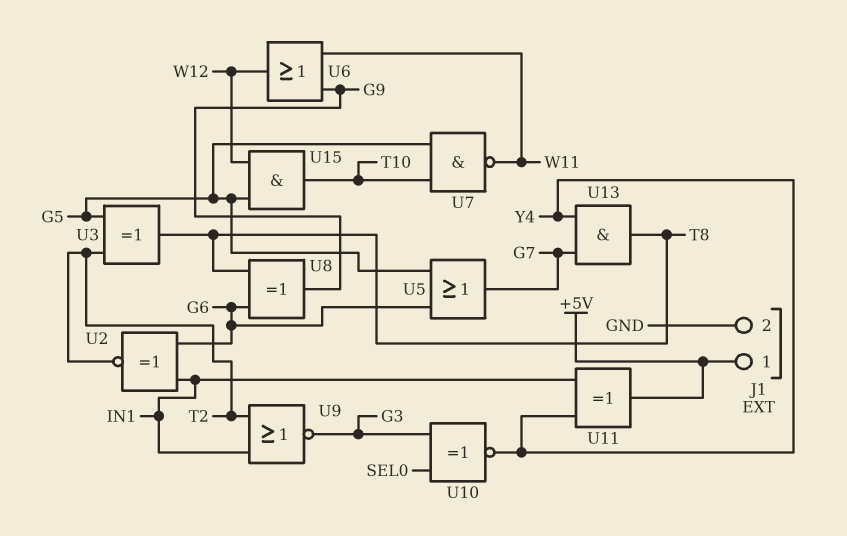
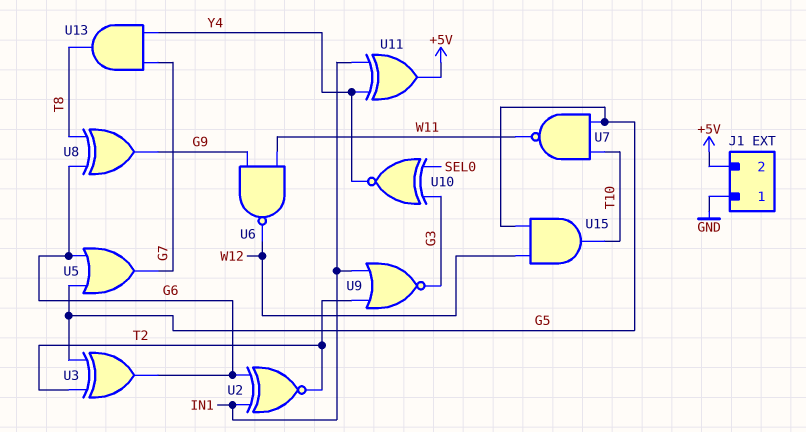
J1 pin 1: +5V -> GND
J1 pin 2: GND -> +5V
U3: XOR (in G5, in T2, out T8) -> XOR (in G5, in T2, out G6)
U6: OR (in G9, in W11, out W12) -> NAND (in G9, in W11, out W12)

